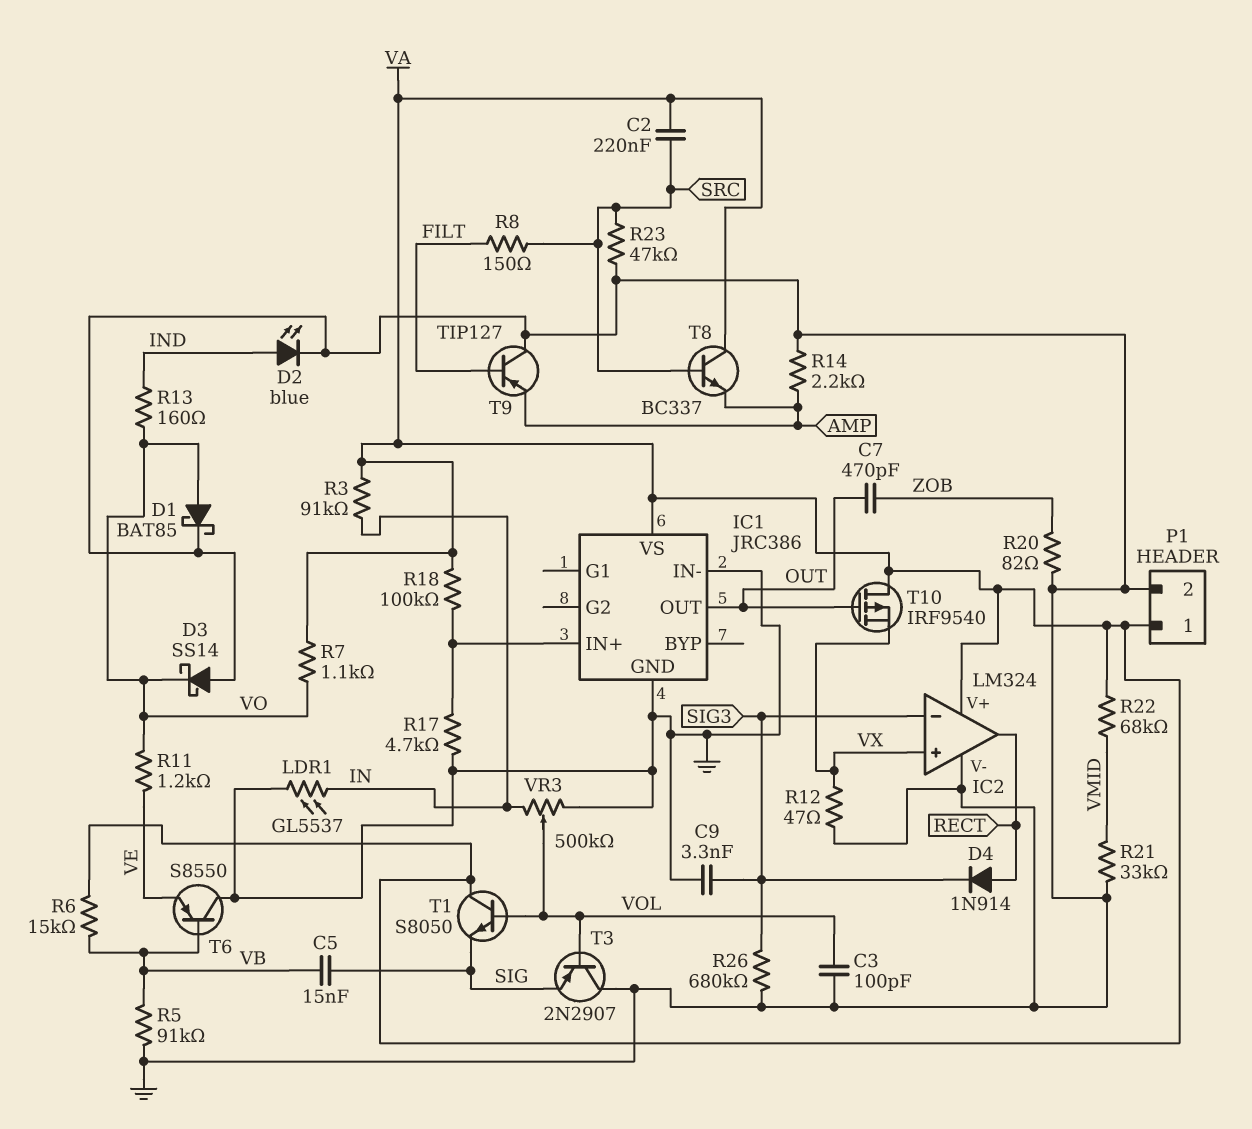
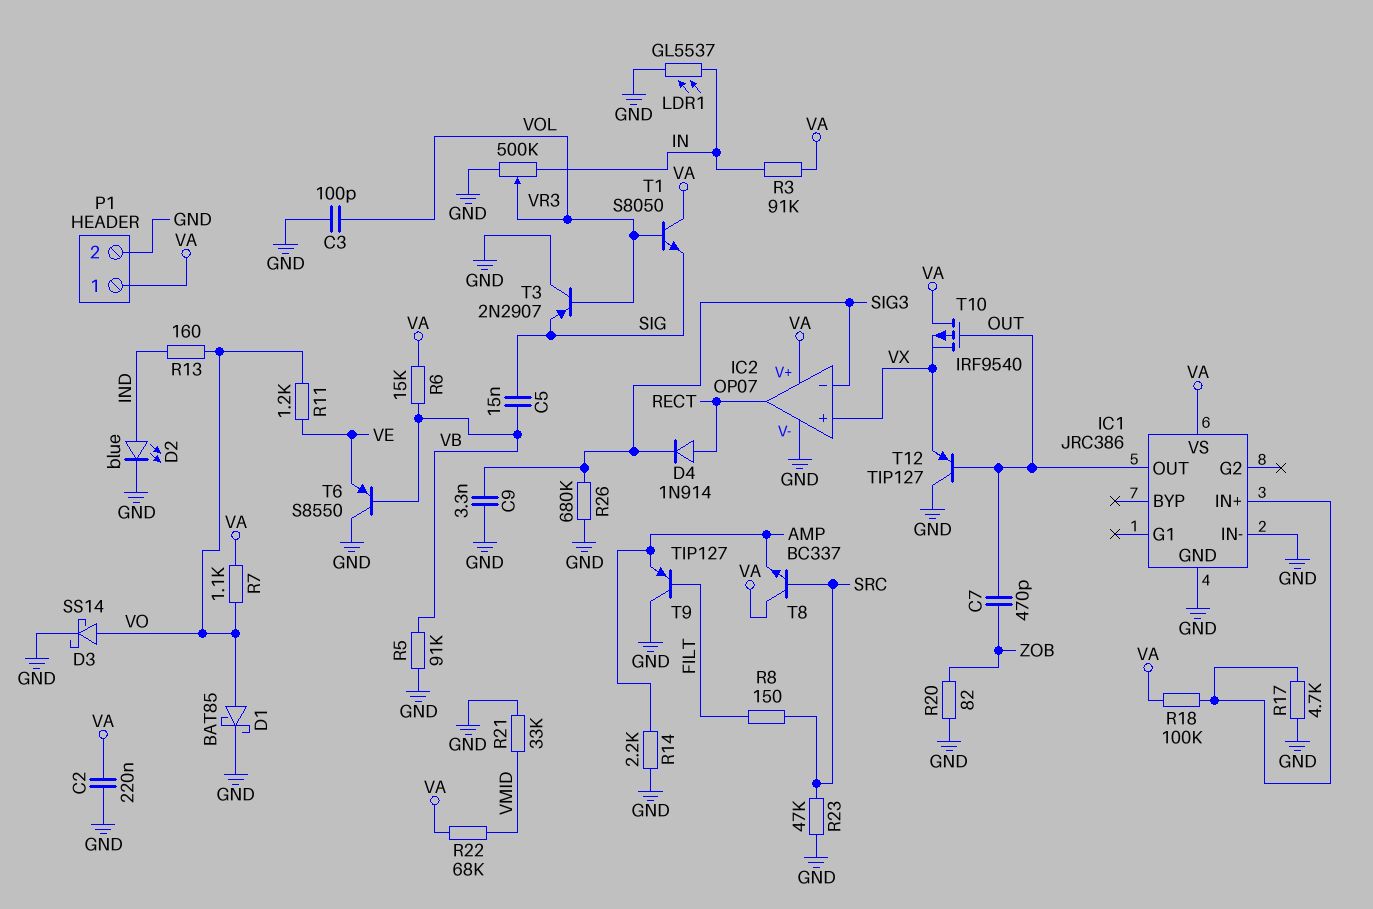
C2: 220nF (SRC, VA) -> 220nF (GND, VA)
D3: schottky SS14 (A GND, K VO) -> schottky SS14 (A VO, K GND)
IC2: LM324 -> OP07
R12: 47 (GND, VX) -> none
T12: none -> PNP TIP127 (B OUT, C GND, E VX)

